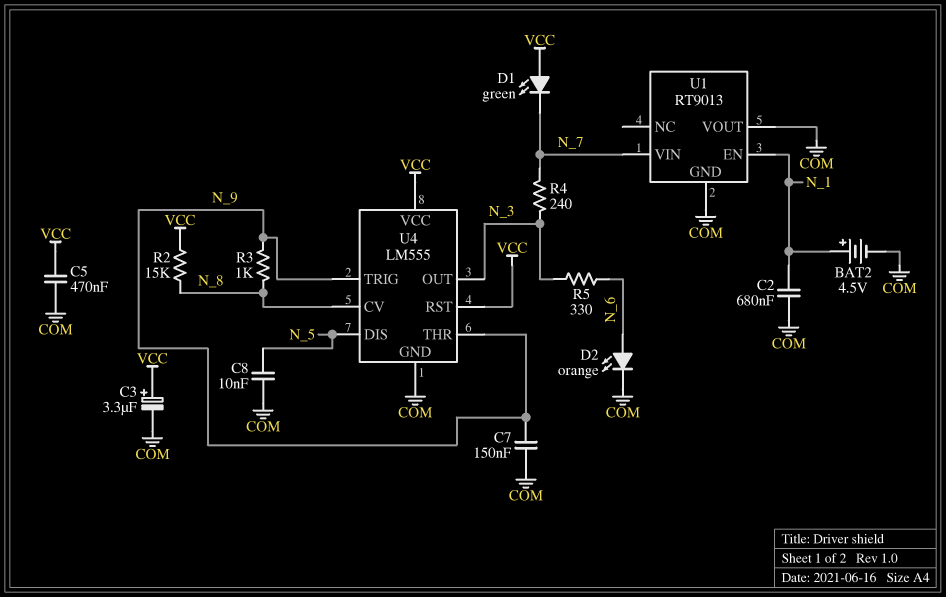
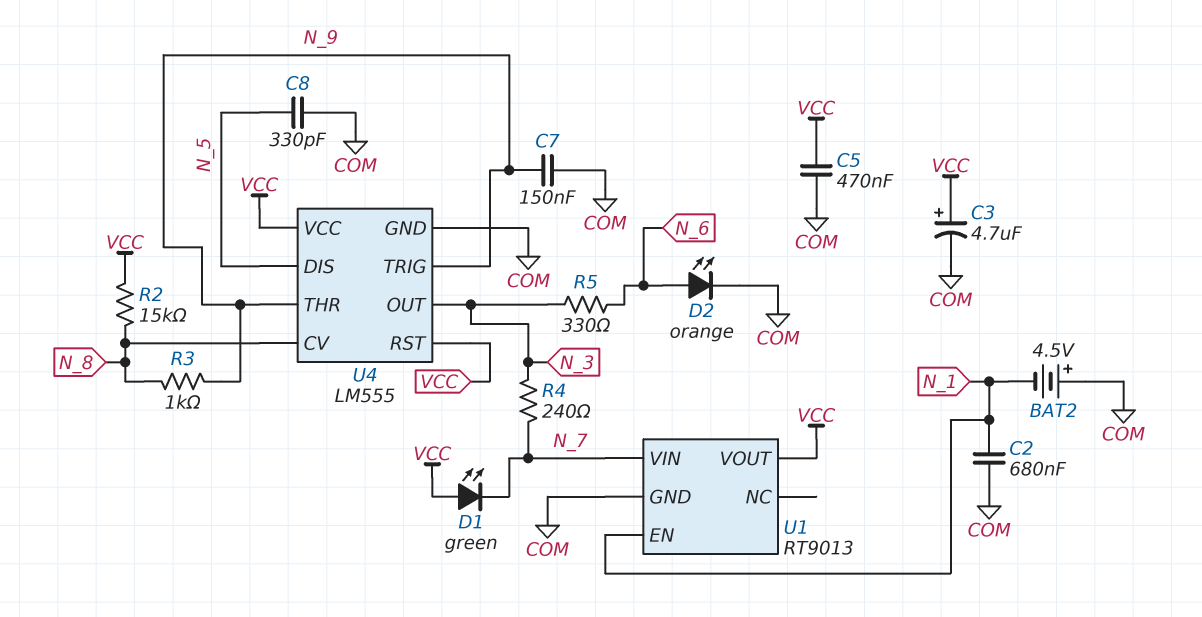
BAT2: 4.5V (plus N_1, minus COM) -> 4.5V (plus COM, minus N_1)
C3: 3.3uF (plus VCC, minus COM) -> 4.7uF (plus VCC, minus COM)
C8: 10nF (COM, N_5) -> 330pF (COM, N_5)
U1 pin VOUT: COM -> VCC

